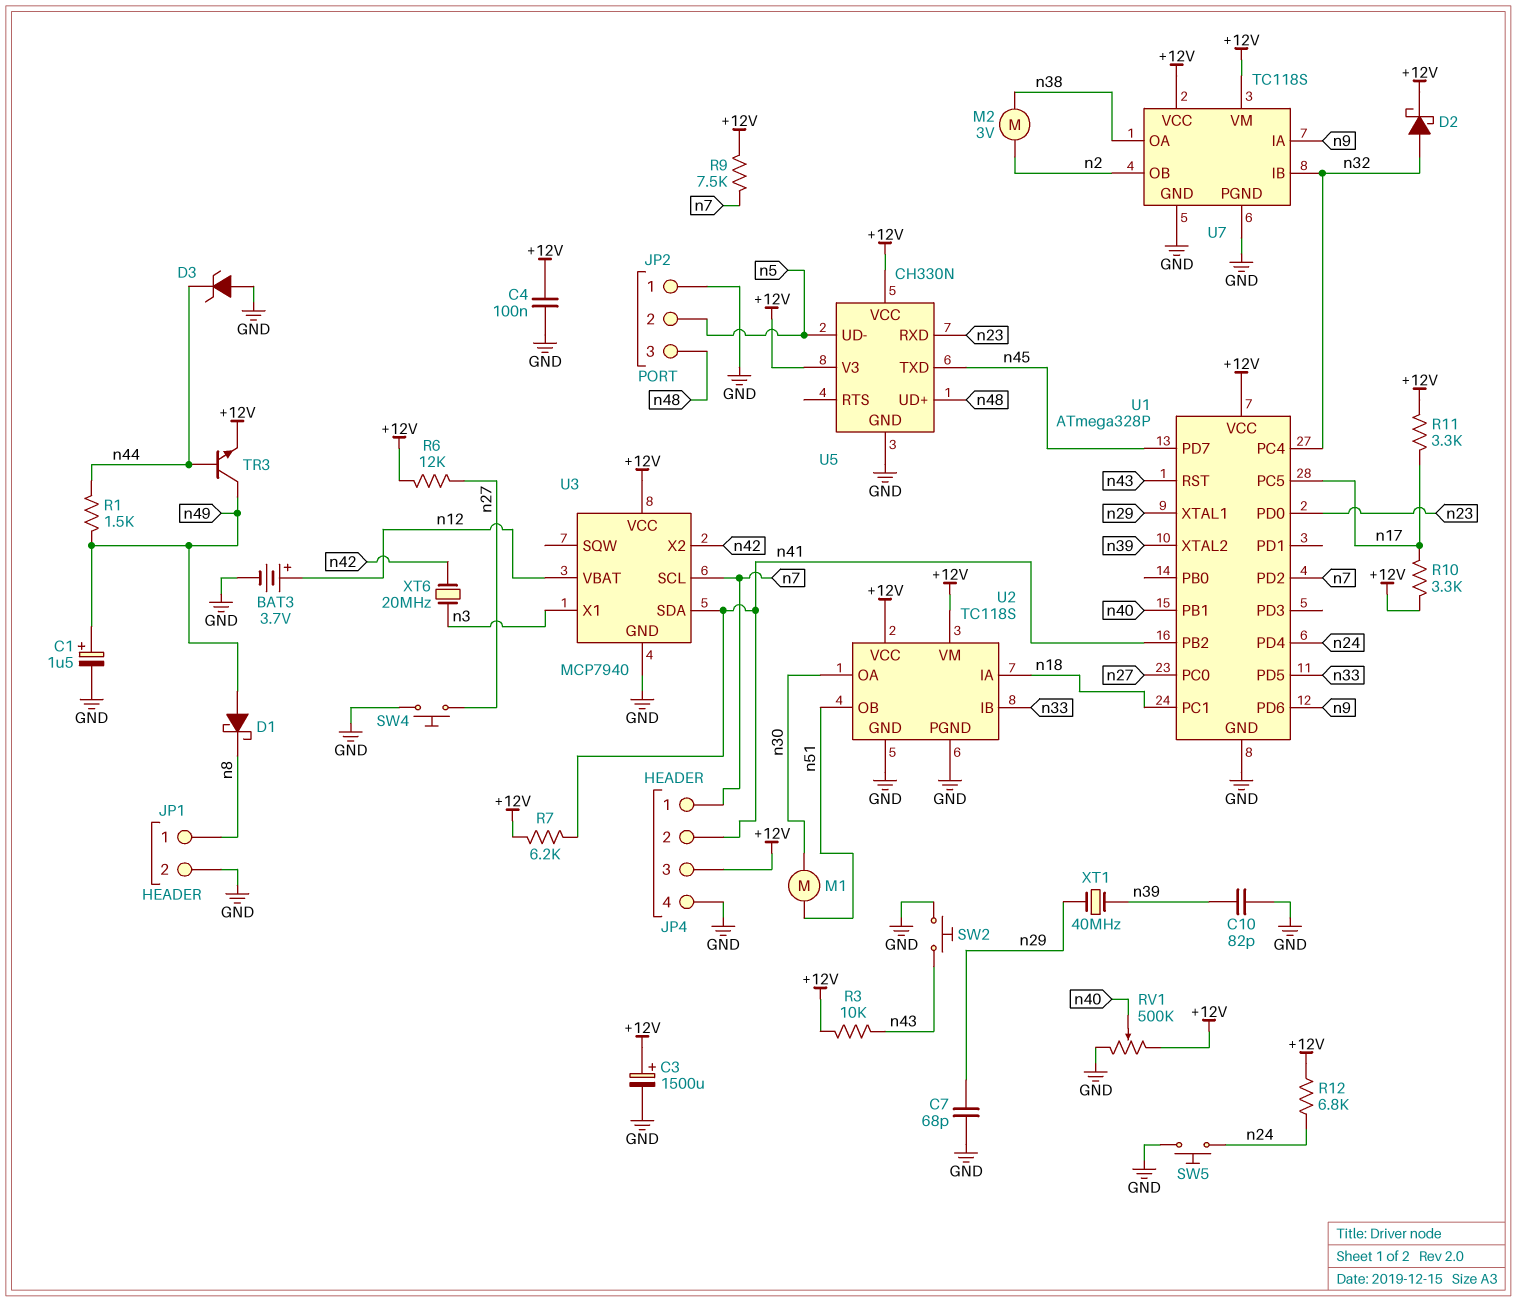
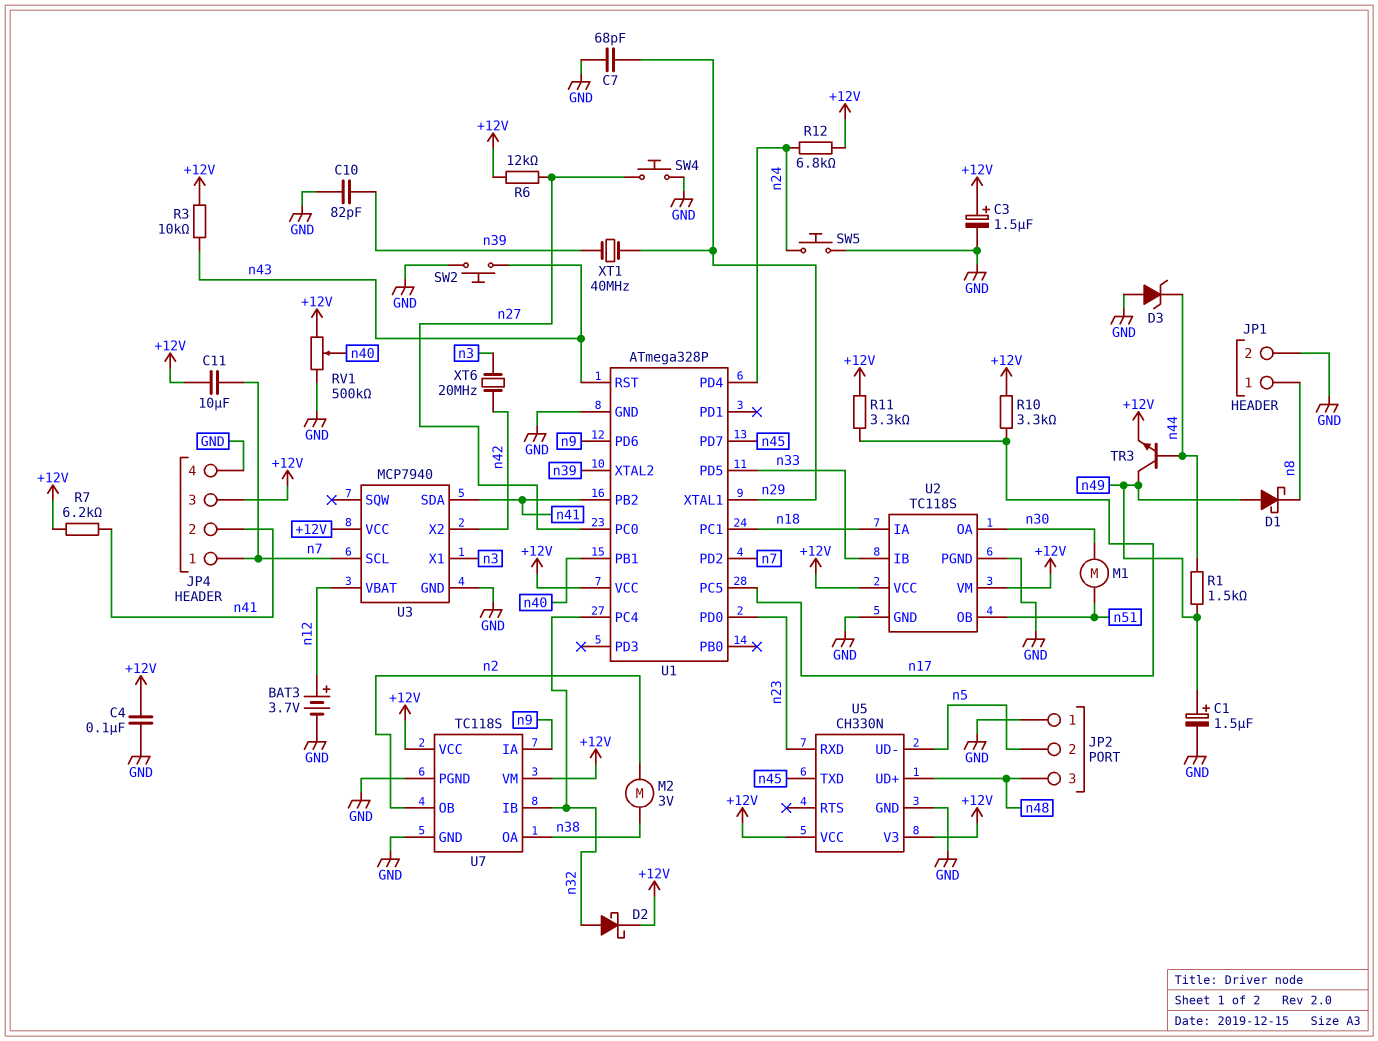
C3: 1500uF (plus +12V, minus GND) -> 1.5uF (plus +12V, minus GND)
C11: none -> 10uF (+12V, n7)
R9: 7.5k (+12V, n7) -> none

